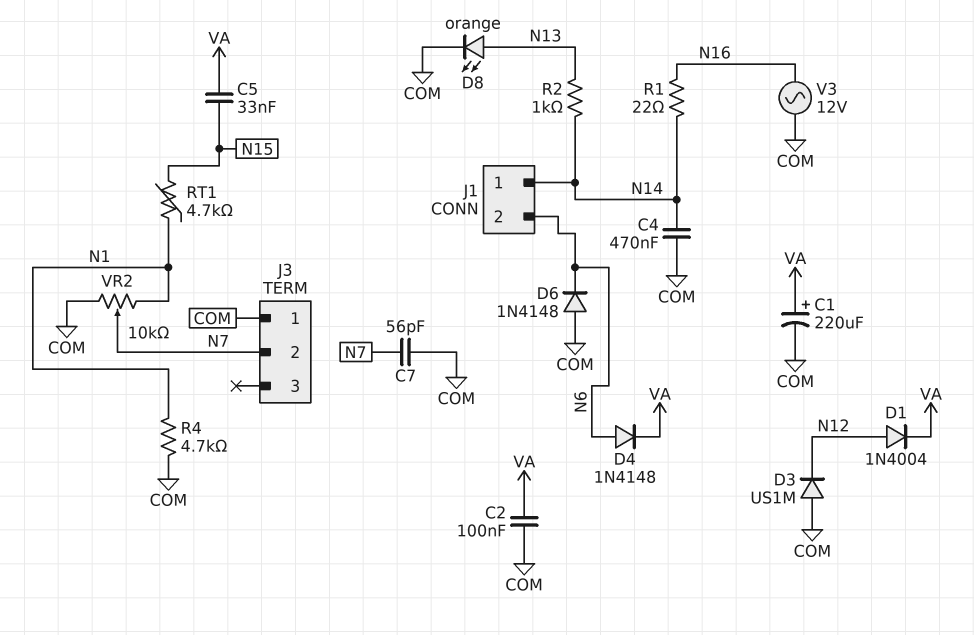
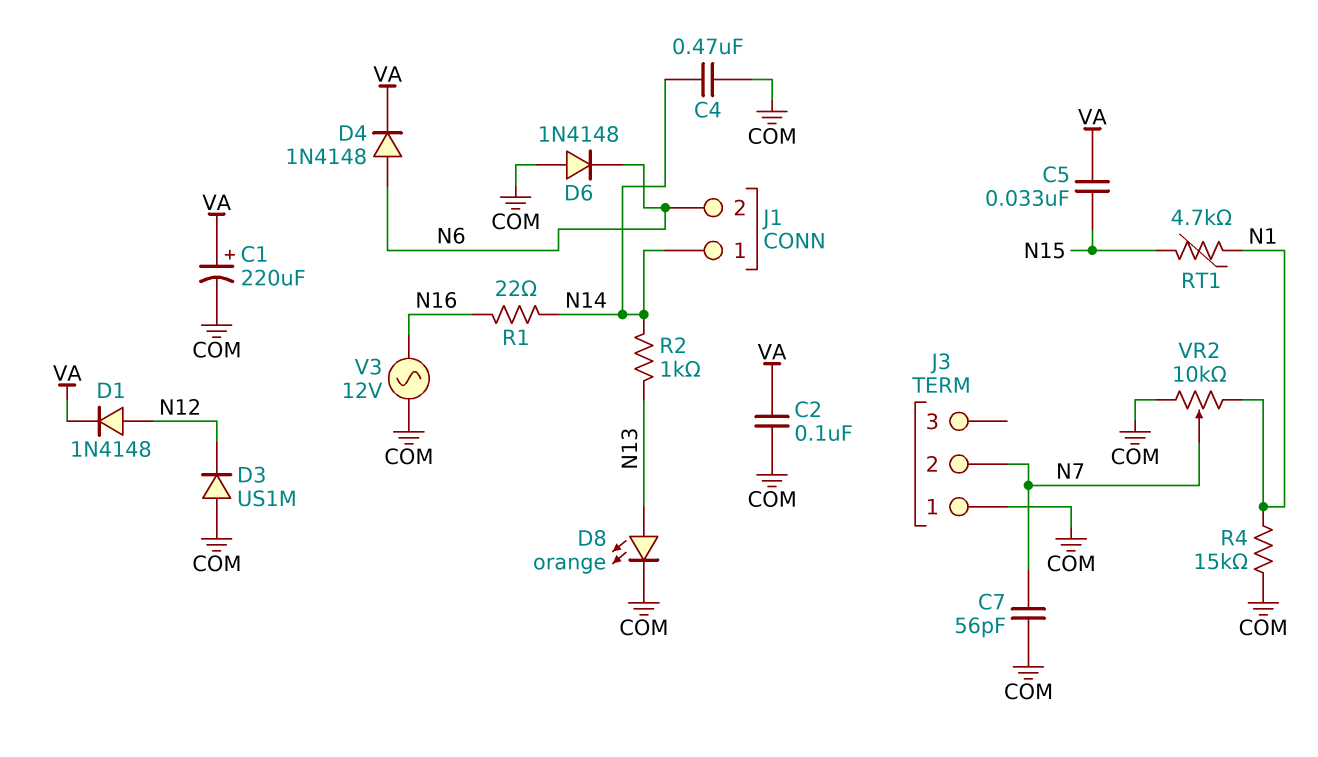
D1: diode 1N4004 (A N12, K VA) -> diode 1N4148 (A N12, K VA)
R4: 4.7k (COM, N1) -> 15k (COM, N1)

